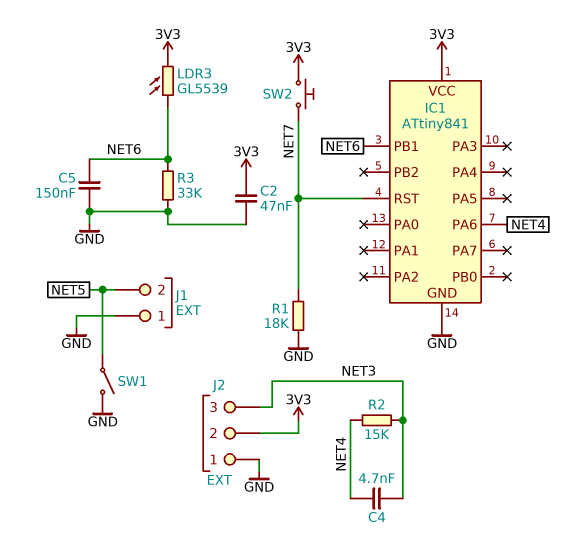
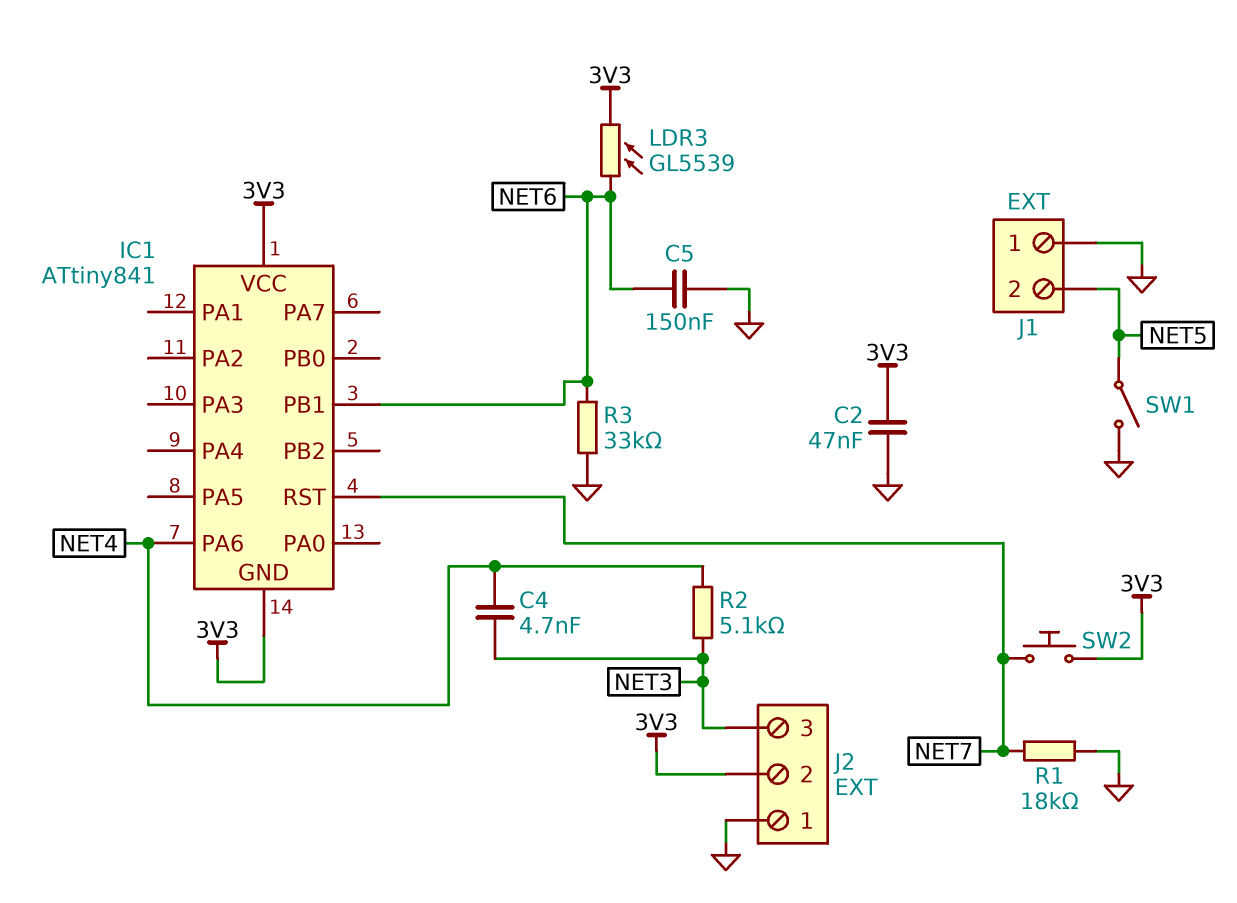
IC1 pin GND: GND -> 3V3
R2: 15k (NET3, NET4) -> 5.1k (NET3, NET4)

